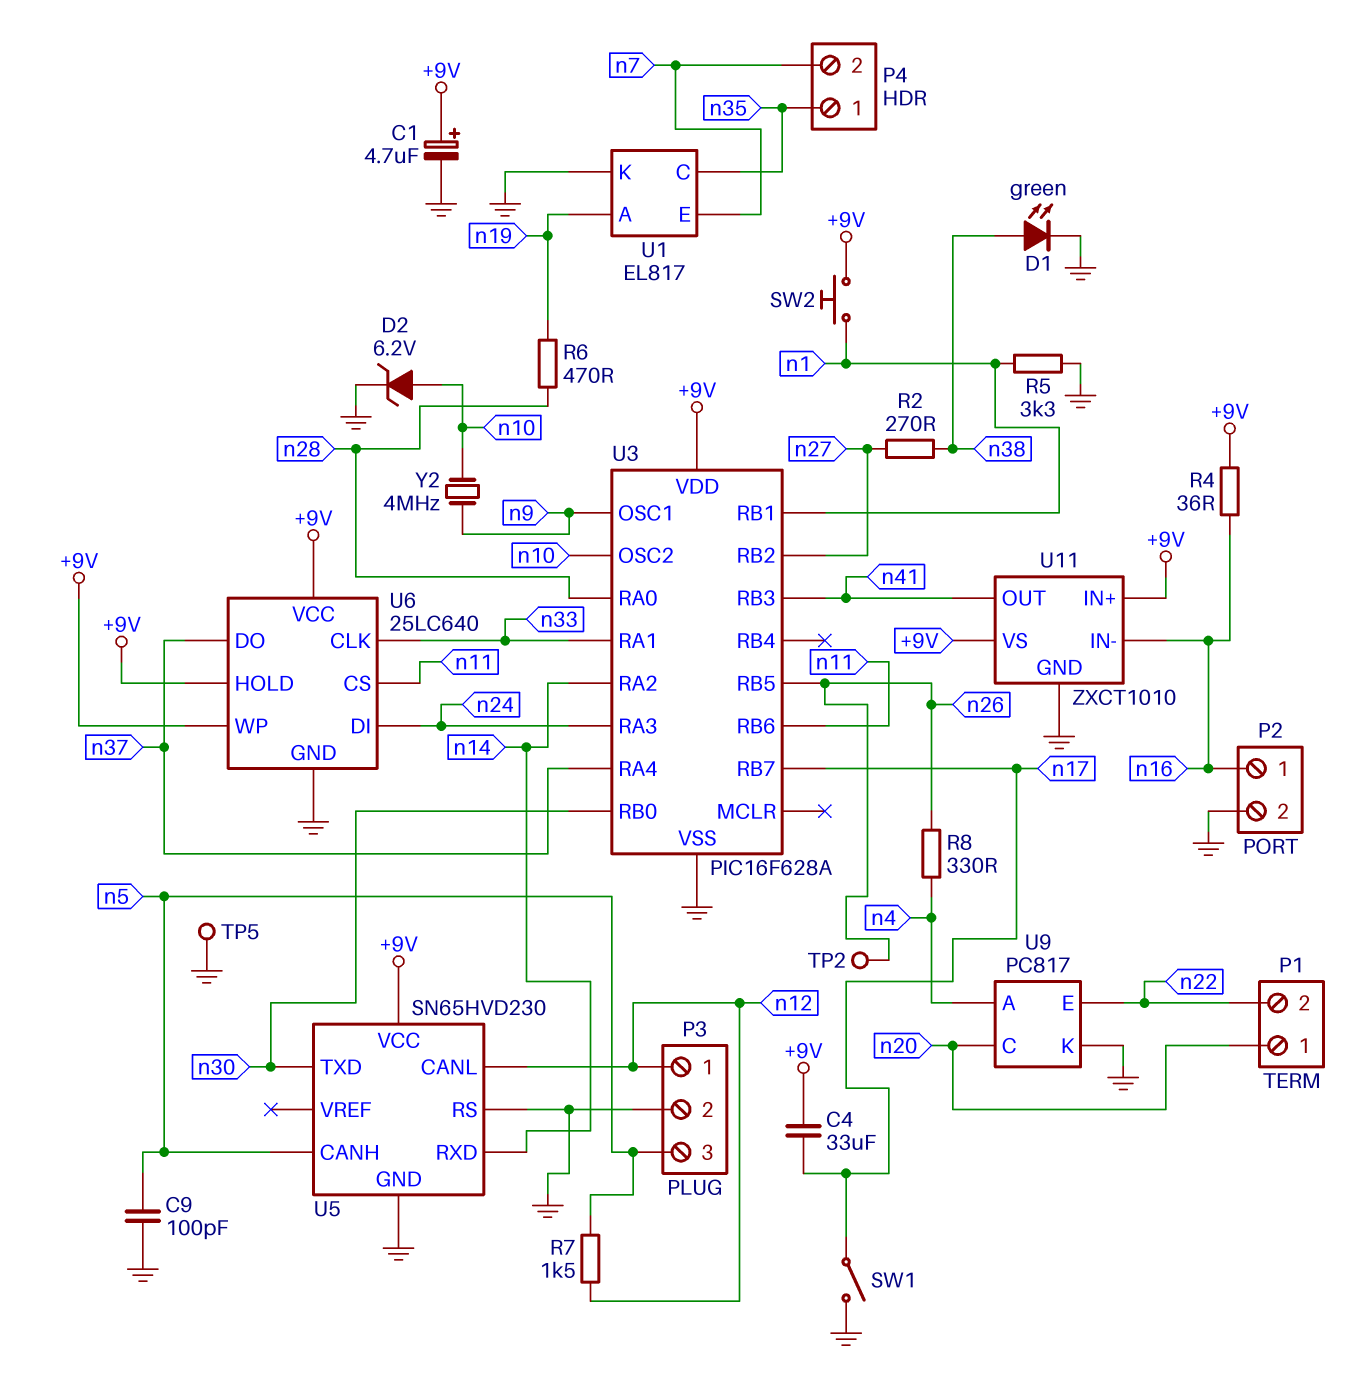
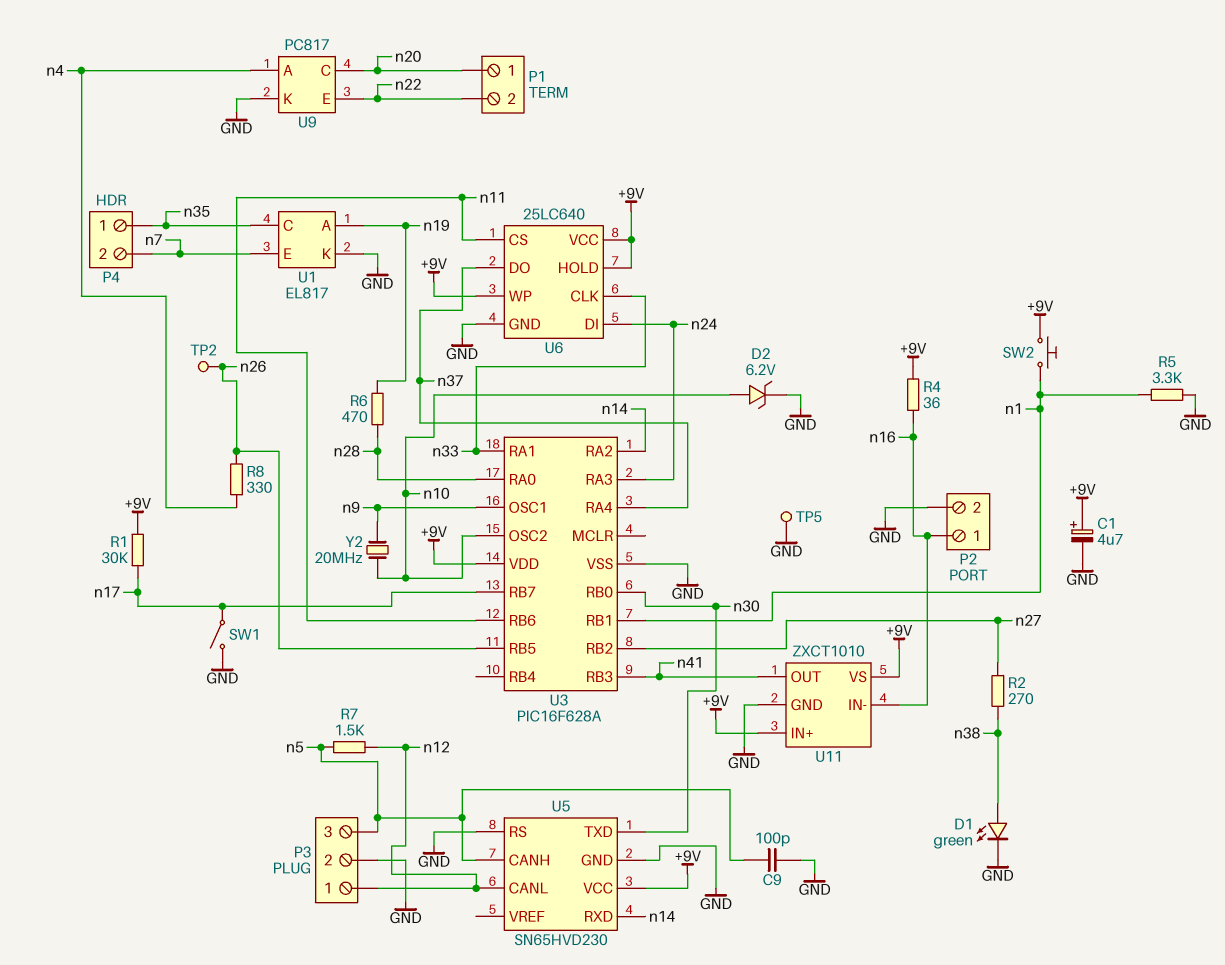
C4: 33uF (+9V, n17) -> none
R1: none -> 30k (+9V, n17)
Y2: 4MHz (n9, n10) -> 20MHz (n9, n10)

